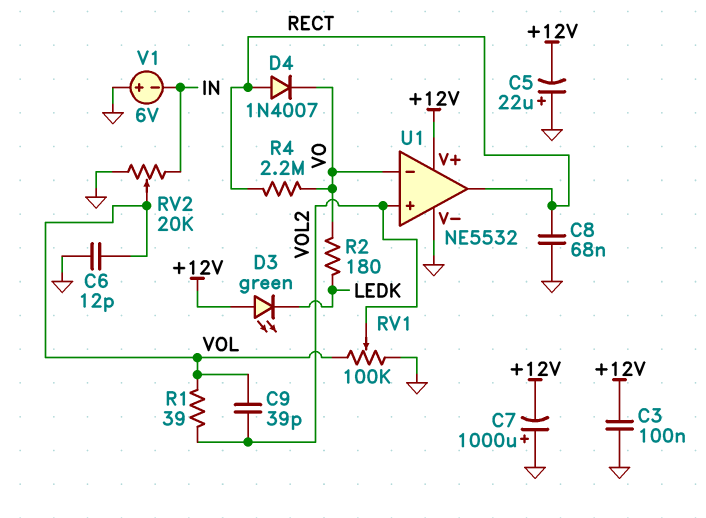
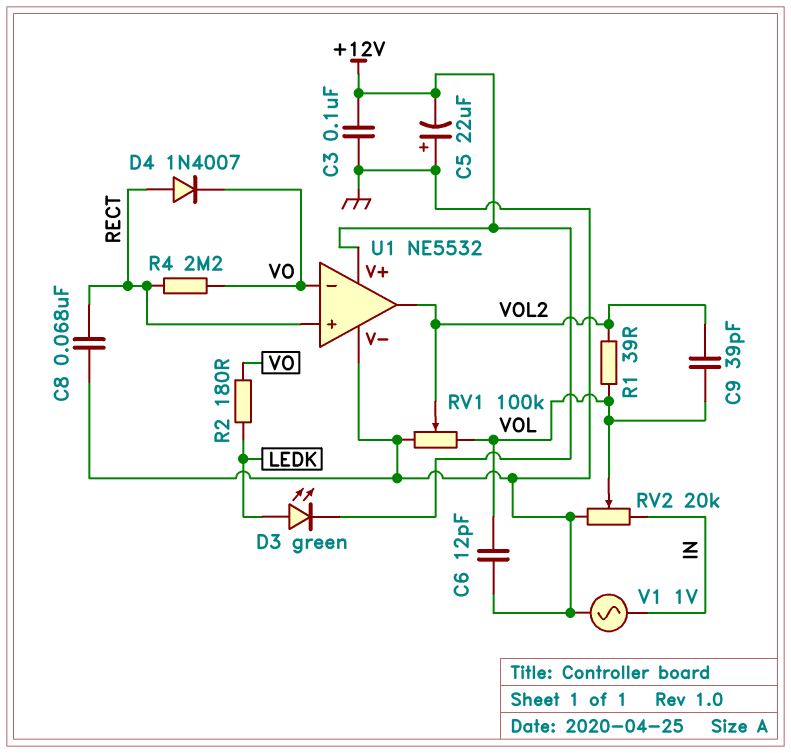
C7: 1000uF (plus GND, minus +12V) -> none
D3: LED green (A +12V, K LEDK) -> LED green (A LEDK, K +12V)
U1 pin in+: VOL2 -> RECT
U1 pin out: RECT -> VOL2
V1: 6V (plus GND, minus IN) -> AC 1V (GND, IN)

